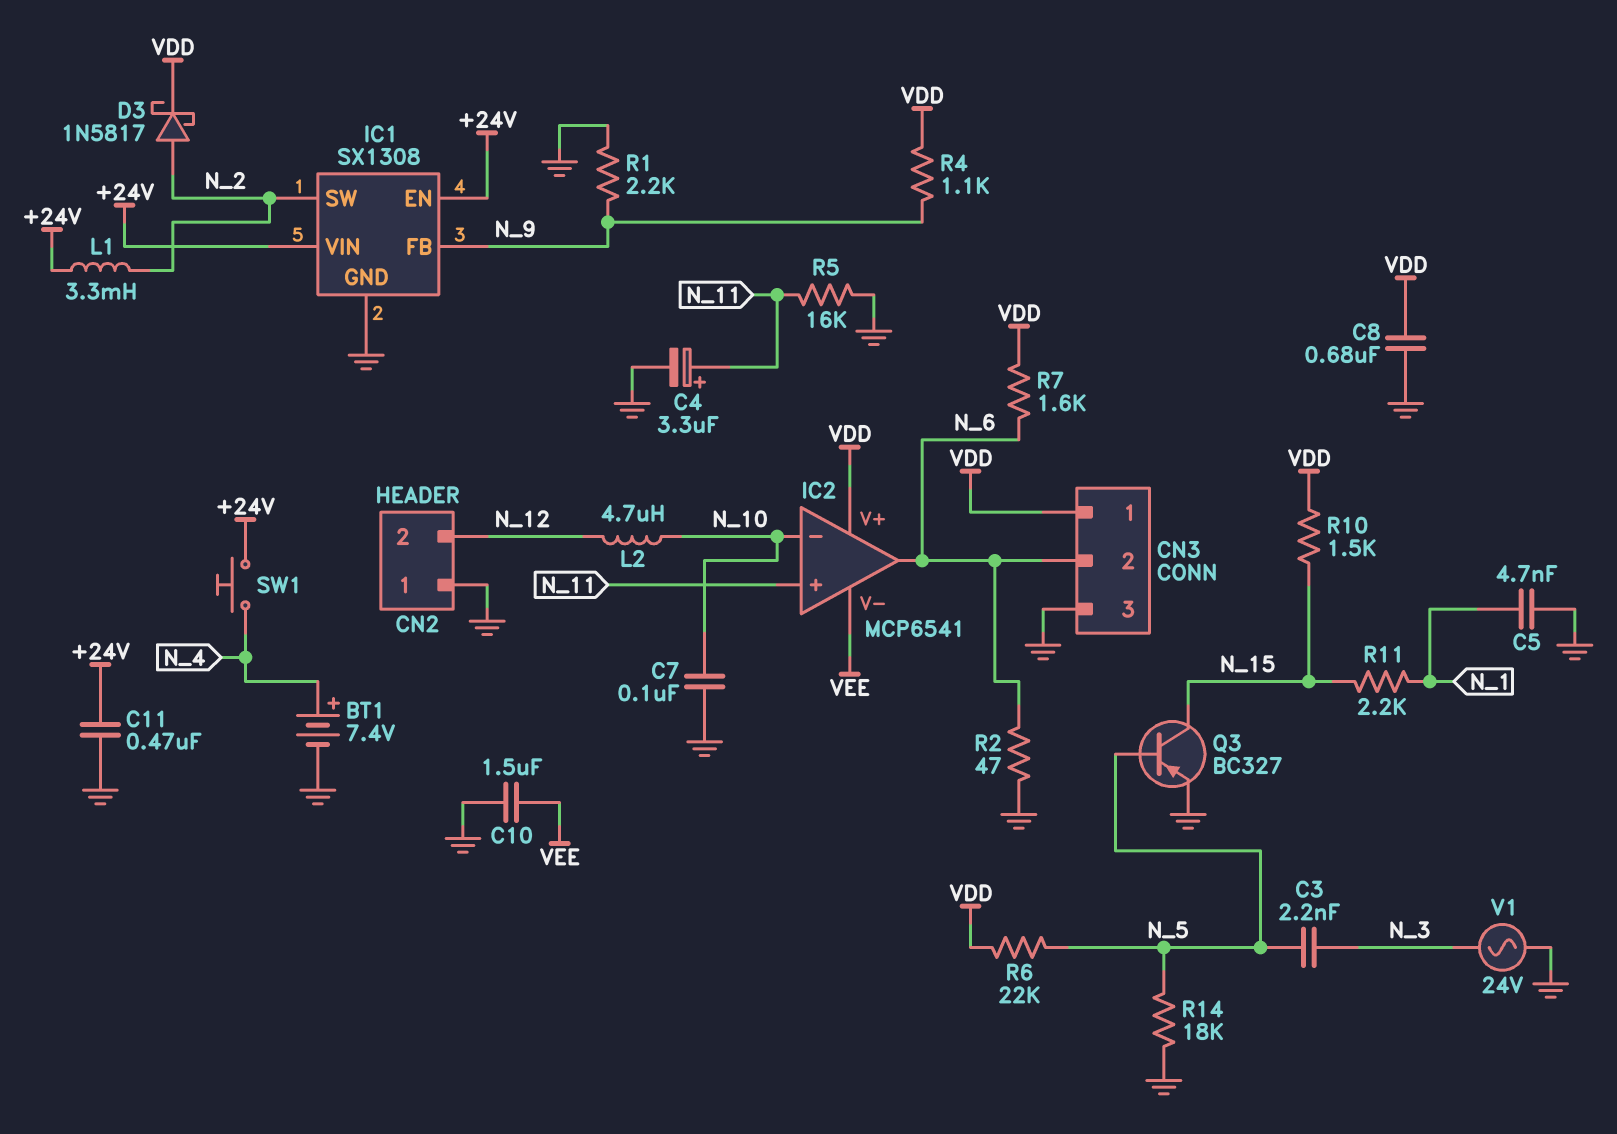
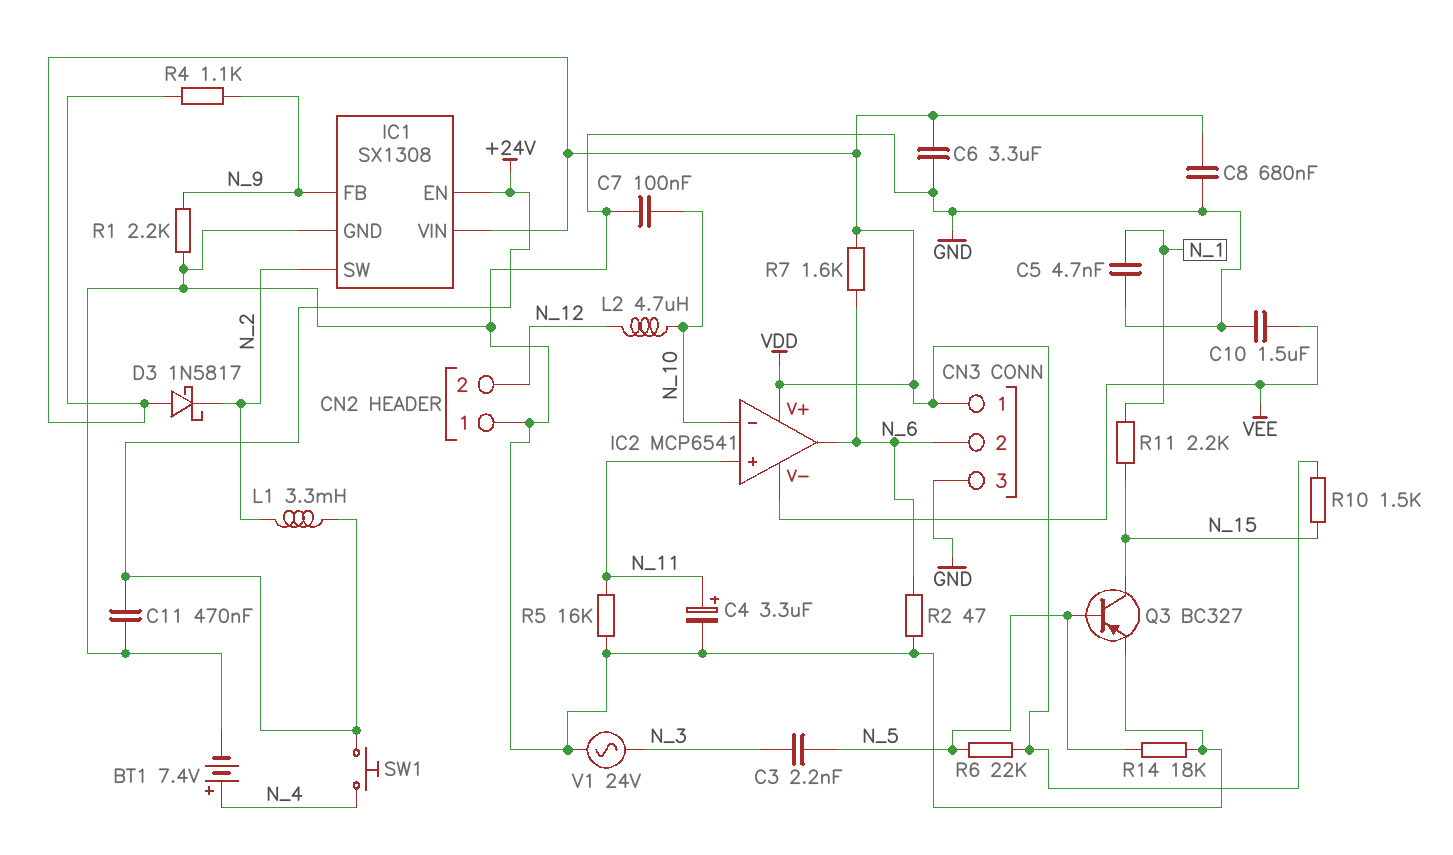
C6: none -> 3.3uF (GND, VDD)
D3: schottky 1N5817 (A N_2, K VDD) -> schottky 1N5817 (A VDD, K N_2)
IC1 pin VIN: +24V -> VDD

